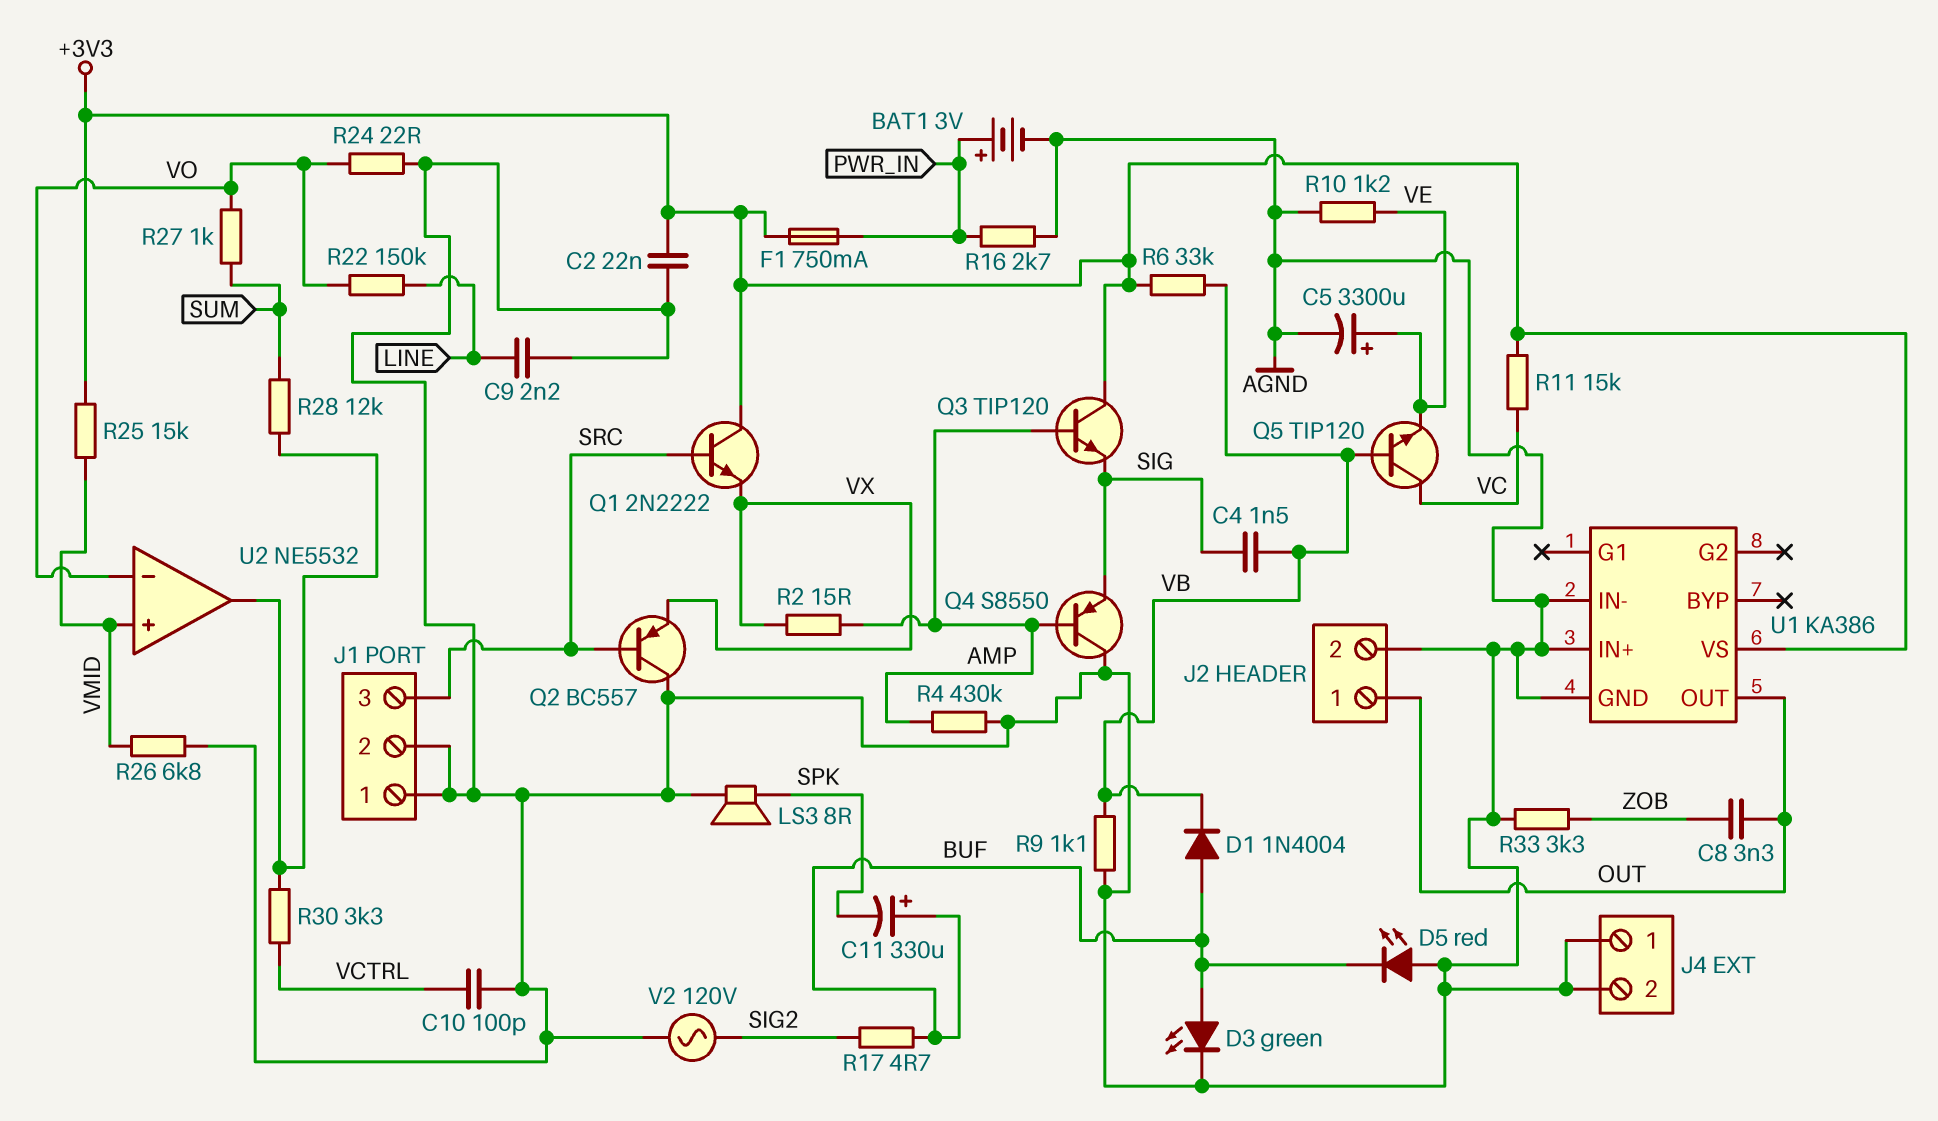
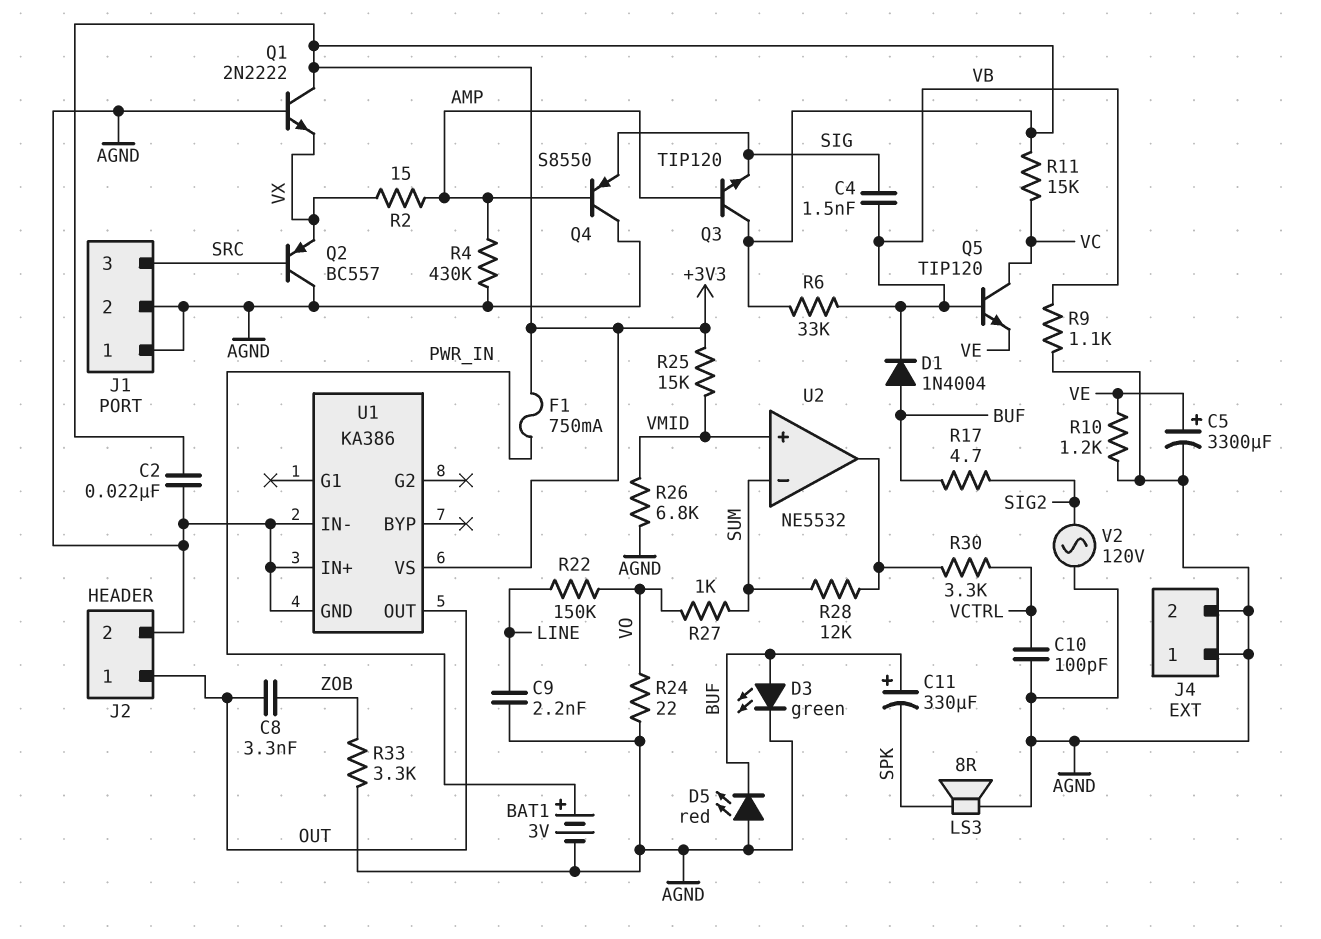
Q1: NPN 2N2222 (B SRC, C +3V3, E VX) -> NPN 2N2222 (B AGND, C +3V3, E VX)
R16: 2.7k (AGND, PWR_IN) -> none
U2 pin in-: VO -> SUM

